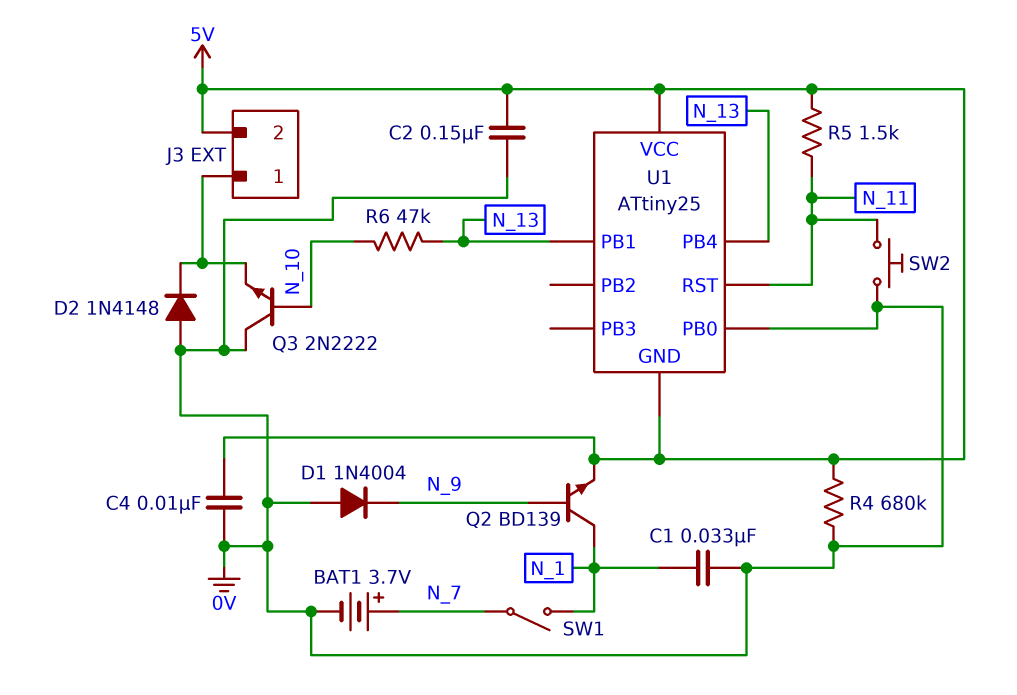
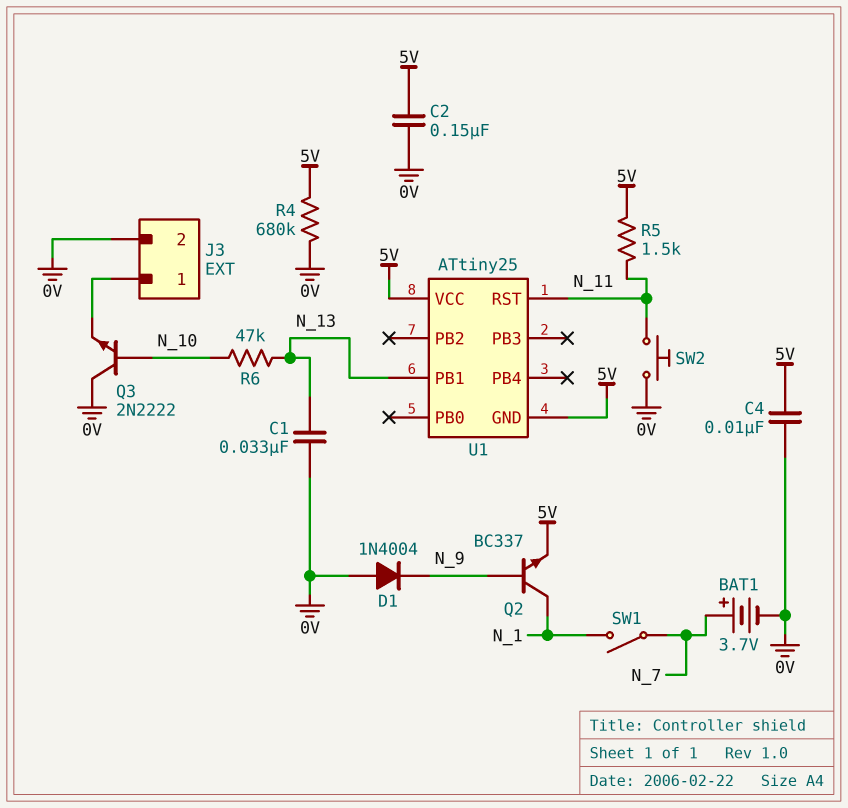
C1: 33nF (0V, N_1) -> 33nF (0V, N_13)
D2: diode 1N4148 (A 0V, K J3/1) -> none
J3 pin 2: 5V -> 0V
Q2: NPN BD139 (B N_9, C N_1, E 5V) -> NPN BC337 (B N_9, C N_1, E 5V)
U1 pin PB0: 0V -> none
U1 pin PB4: N_13 -> none

